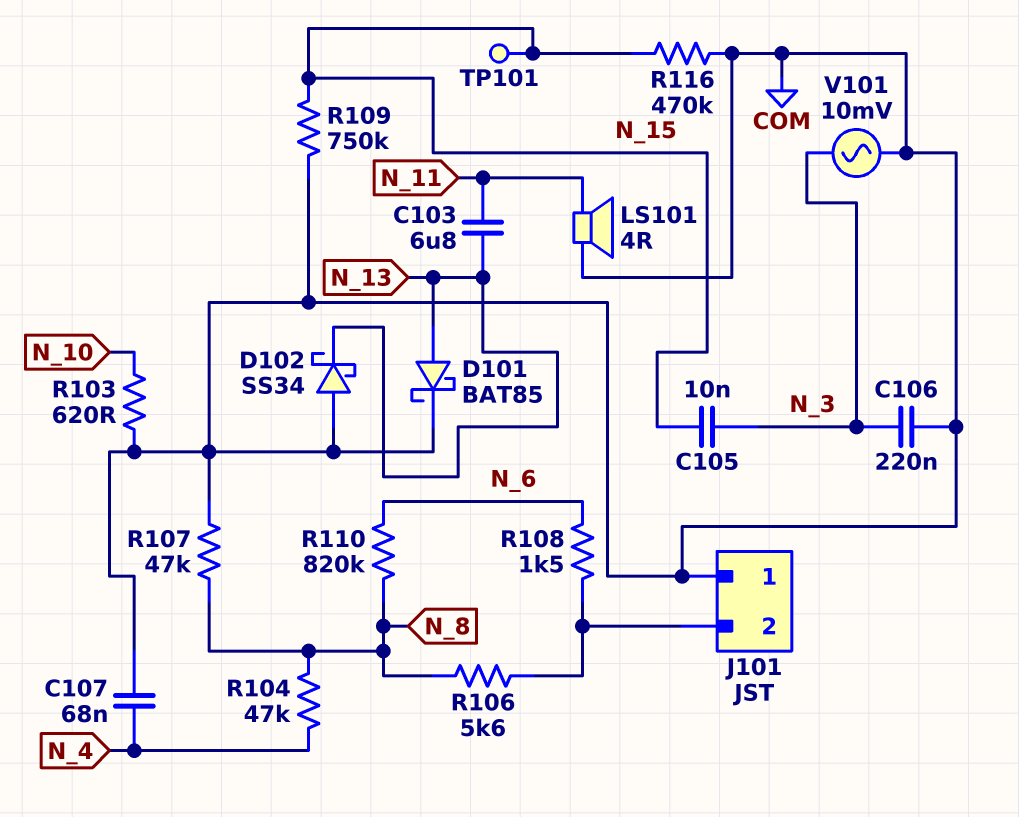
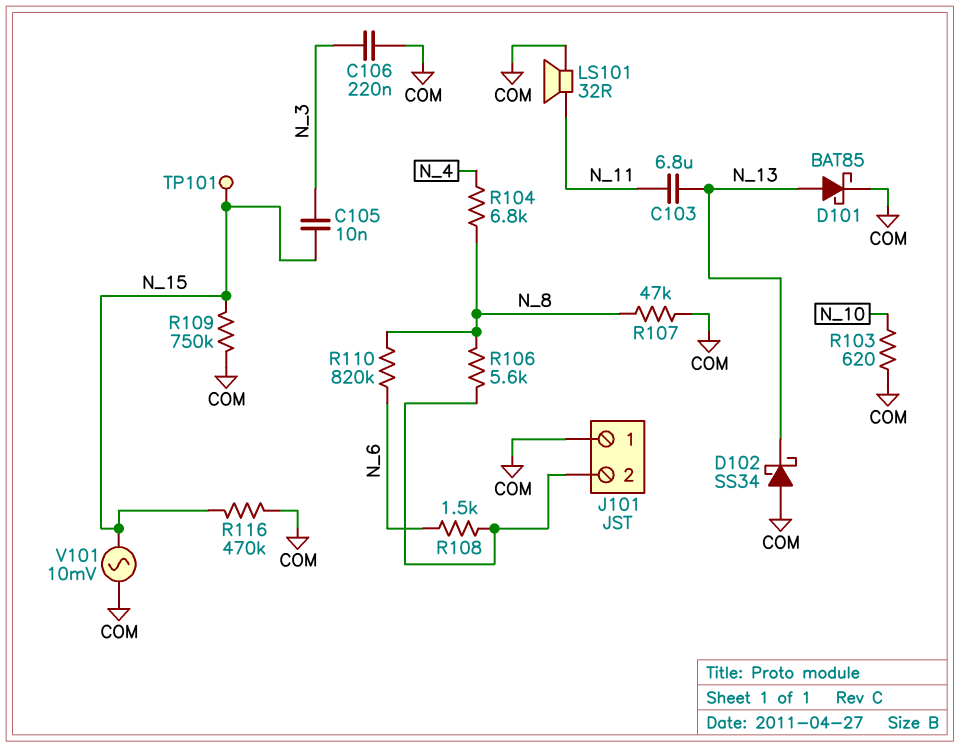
C107: 68nF (COM, N_4) -> none
LS101: speaker 4R (COM, N_11) -> speaker 32R (COM, N_11)
R104: 47k (N_4, N_8) -> 6.8k (N_4, N_8)
V101: AC 10mV (COM, N_3) -> AC 10mV (COM, N_15)

